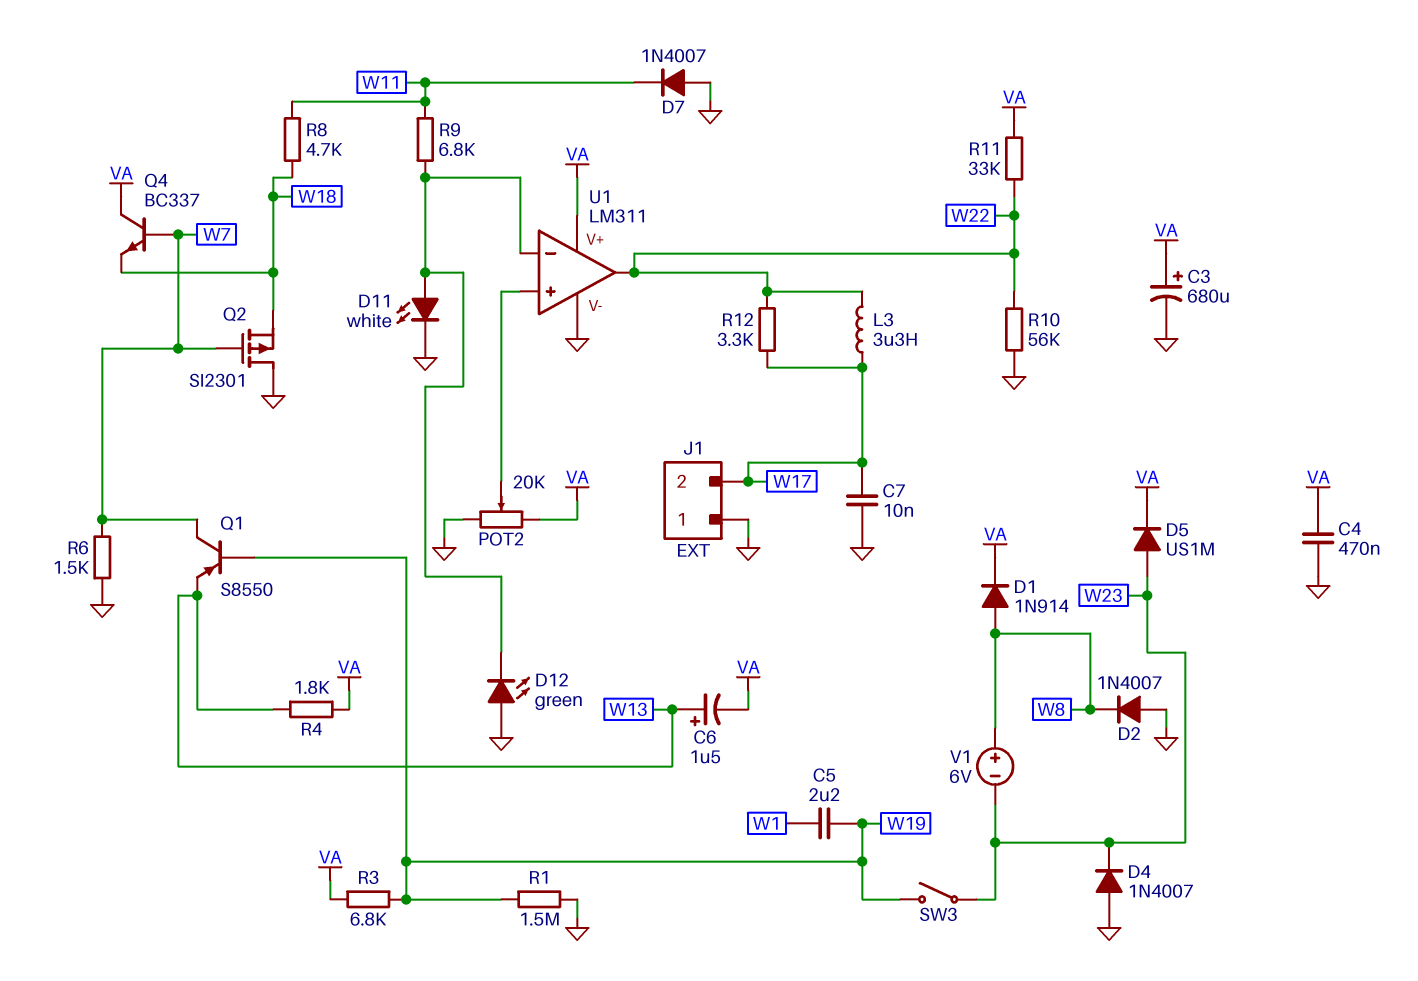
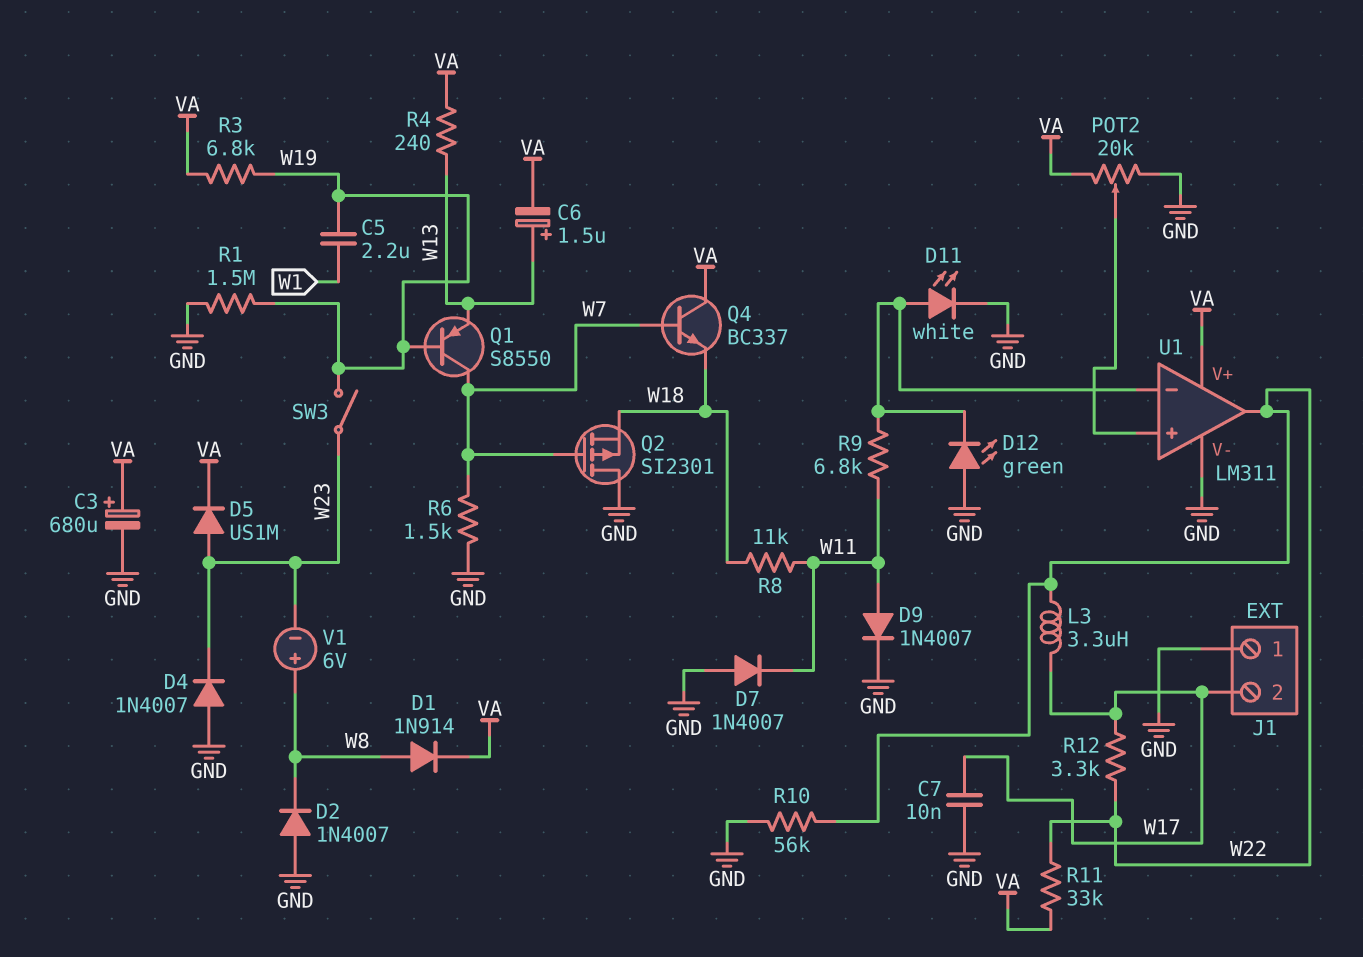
C4: 470nF (GND, VA) -> none
D9: none -> diode 1N4007 (A W11, K GND)
R4: 1.8k (VA, W13) -> 240 (VA, W13)
R8: 4.7k (W11, W18) -> 11k (W11, W18)

